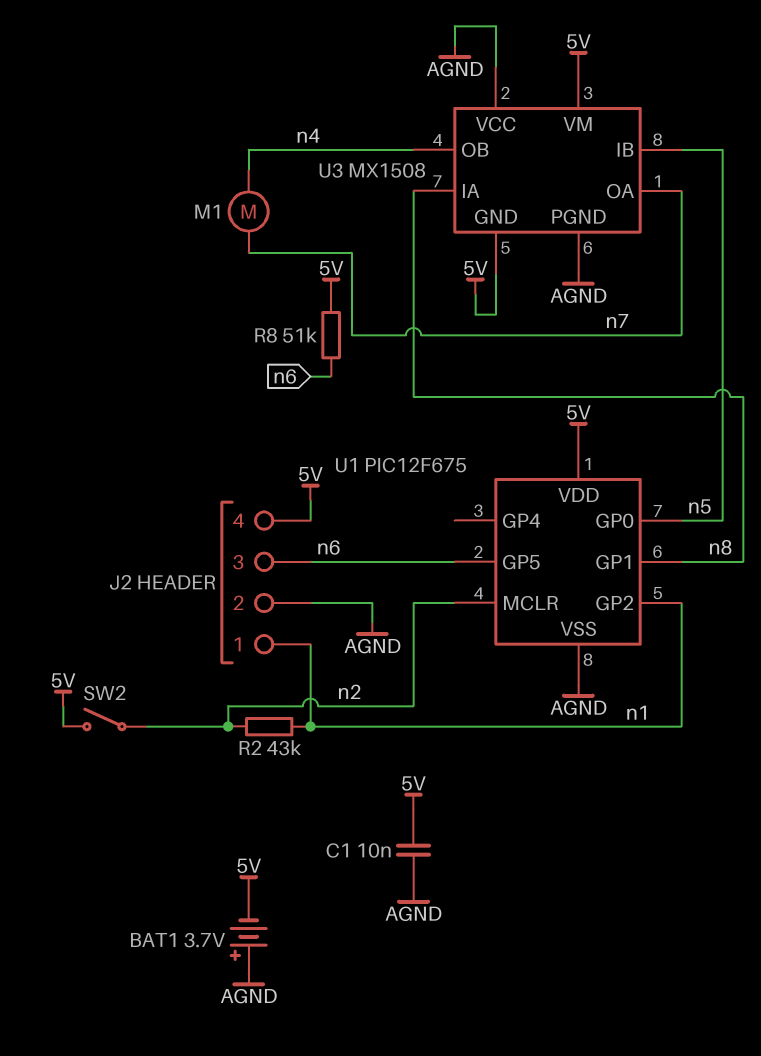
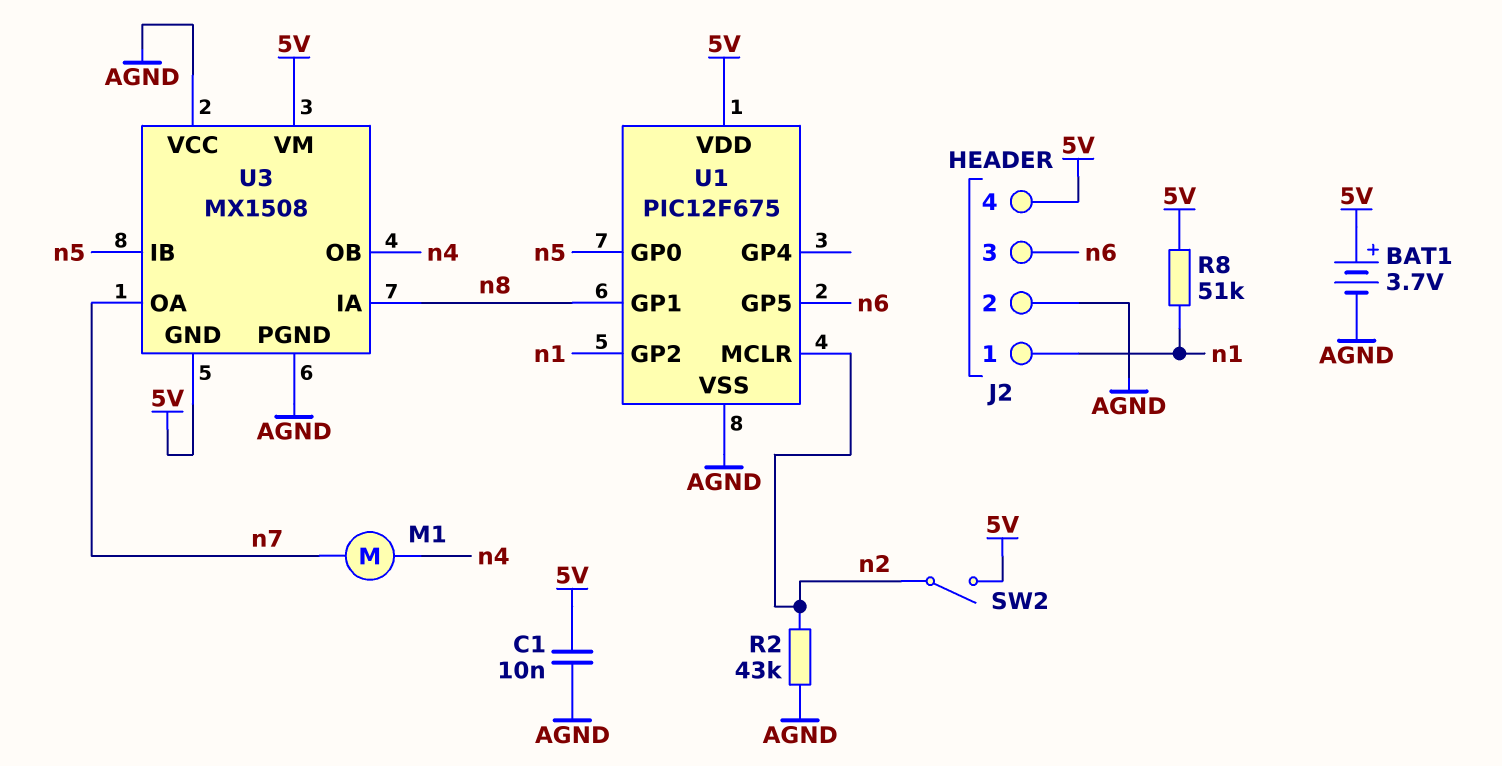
BAT1: 3.7V (plus AGND, minus 5V) -> 3.7V (plus 5V, minus AGND)
R2: 43k (n1, n2) -> 43k (AGND, n2)
R8: 51k (5V, n6) -> 51k (5V, n1)

